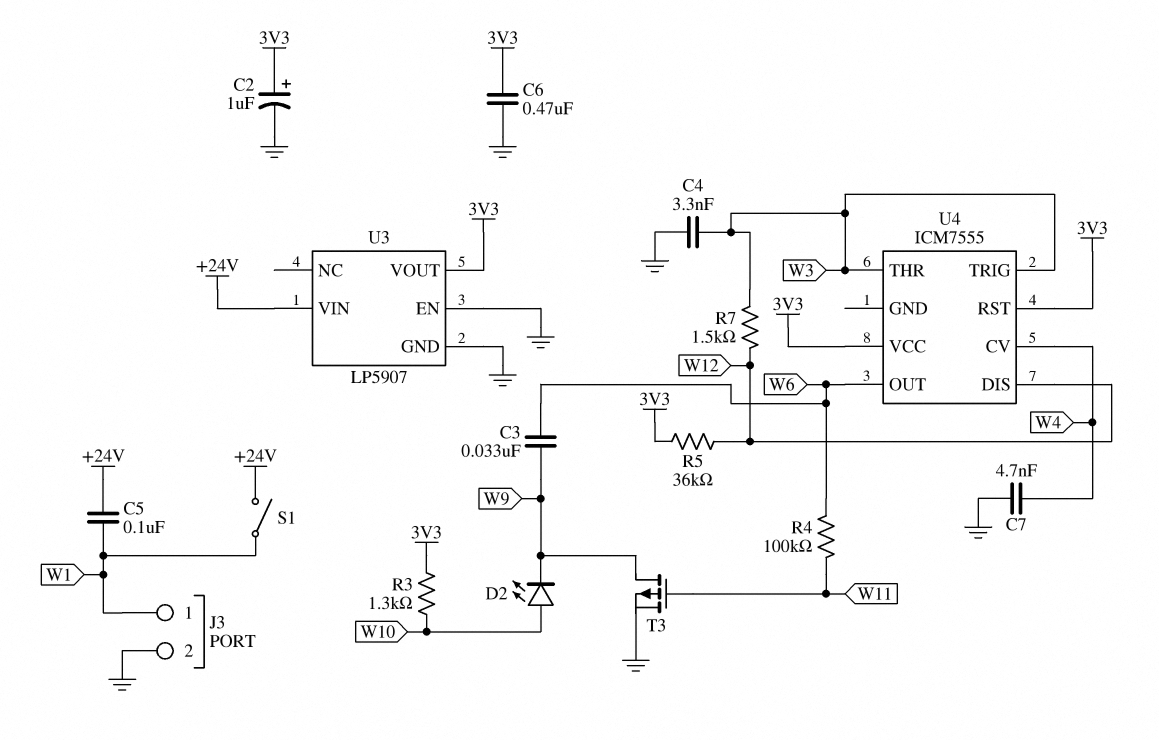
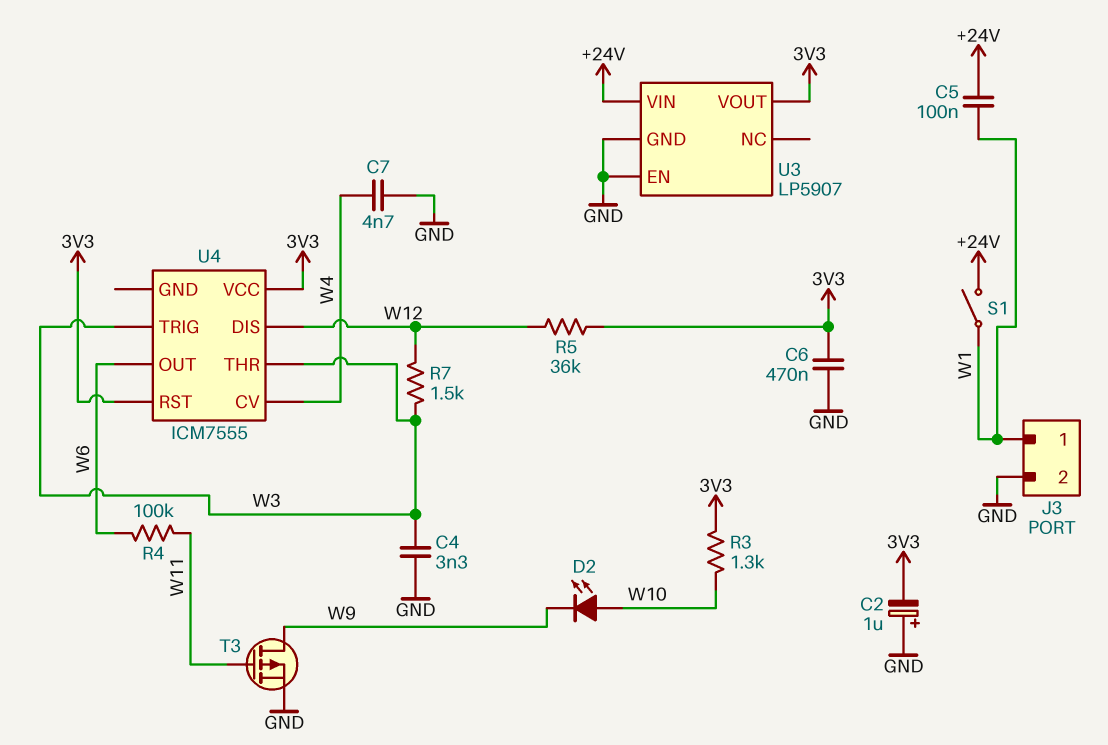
C2: 1uF (plus 3V3, minus GND) -> 1uF (plus GND, minus 3V3)
C3: 33nF (W6, W9) -> none

